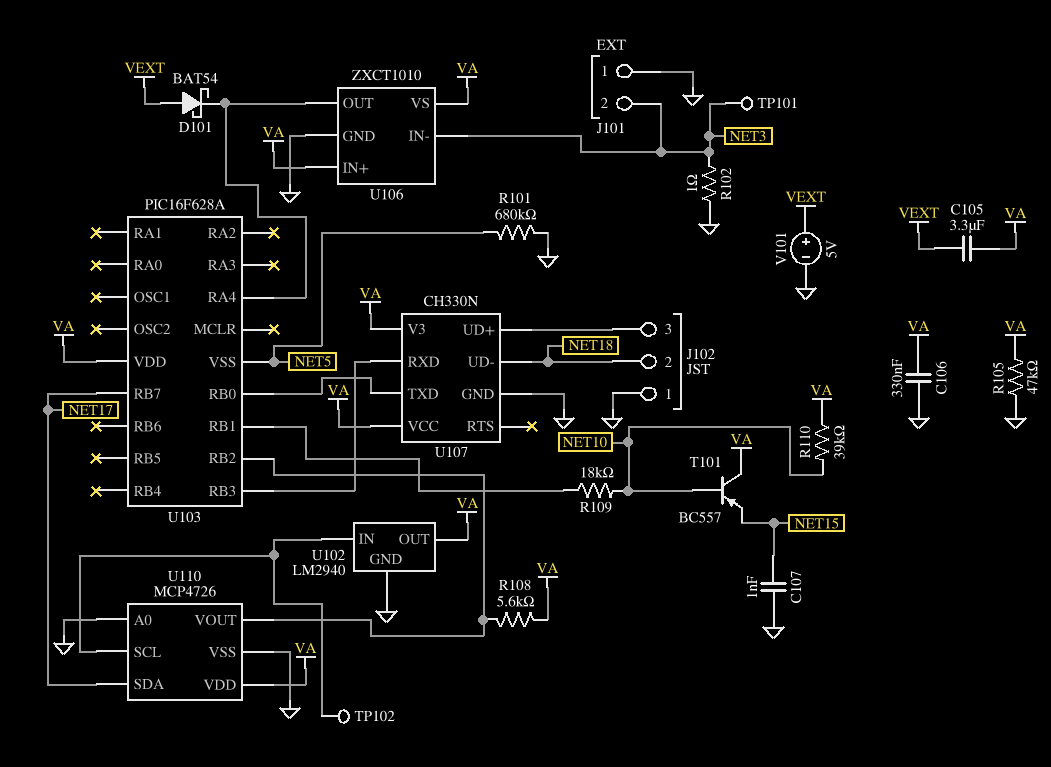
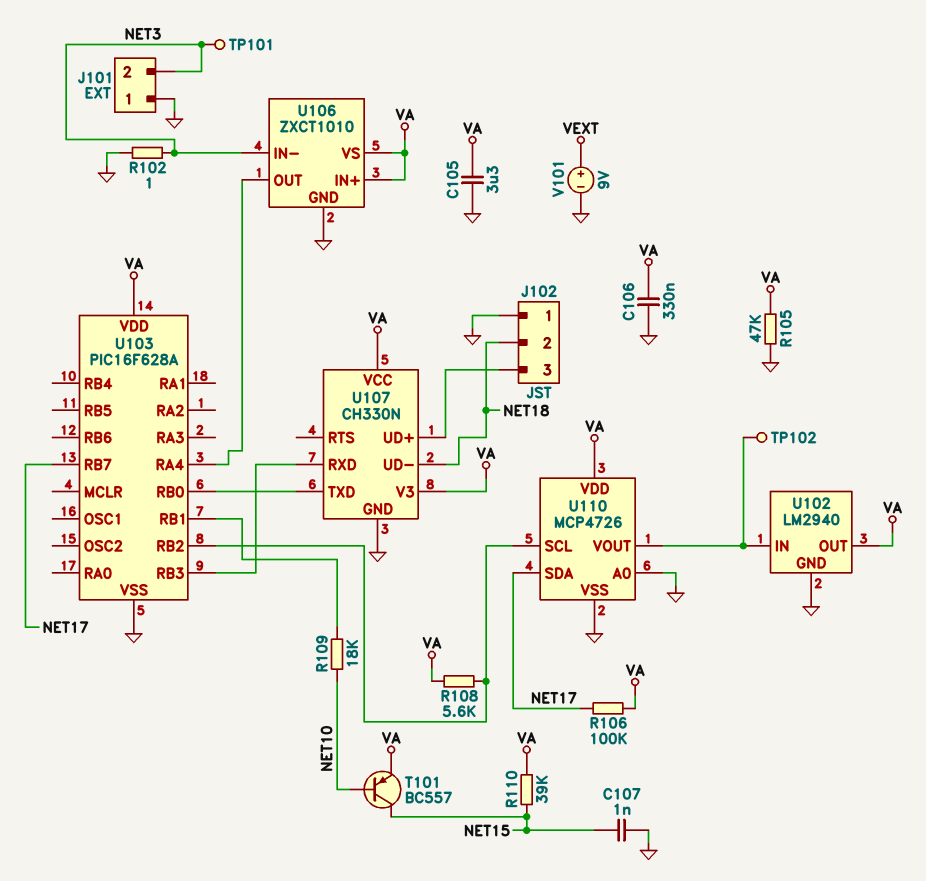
C105: 3.3uF (VA, VEXT) -> 3.3uF (GND, VA)
D101: schottky BAT54 (A VEXT, K U103/RA4) -> none
R101: 680k (GND, NET5) -> none
R106: none -> 100k (NET17, VA)
R110: 39k (NET10, VA) -> 39k (NET15, VA)
T101: PNP BC557 (B NET10, C VA, E NET15) -> PNP BC557 (B NET10, C NET15, E VA)
U103 pin VSS: NET5 -> GND
U110 pin SCL: U102/IN -> U103/RB2
U110 pin VOUT: U103/RB2 -> U102/IN
V101: 5V (plus VEXT, minus GND) -> 9V (plus VEXT, minus GND)

